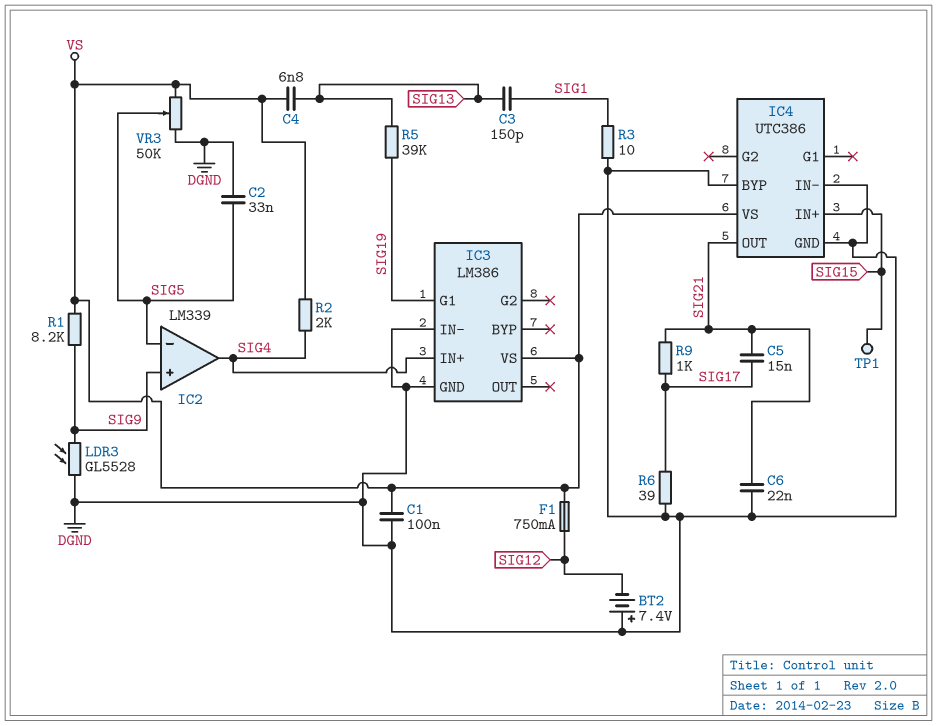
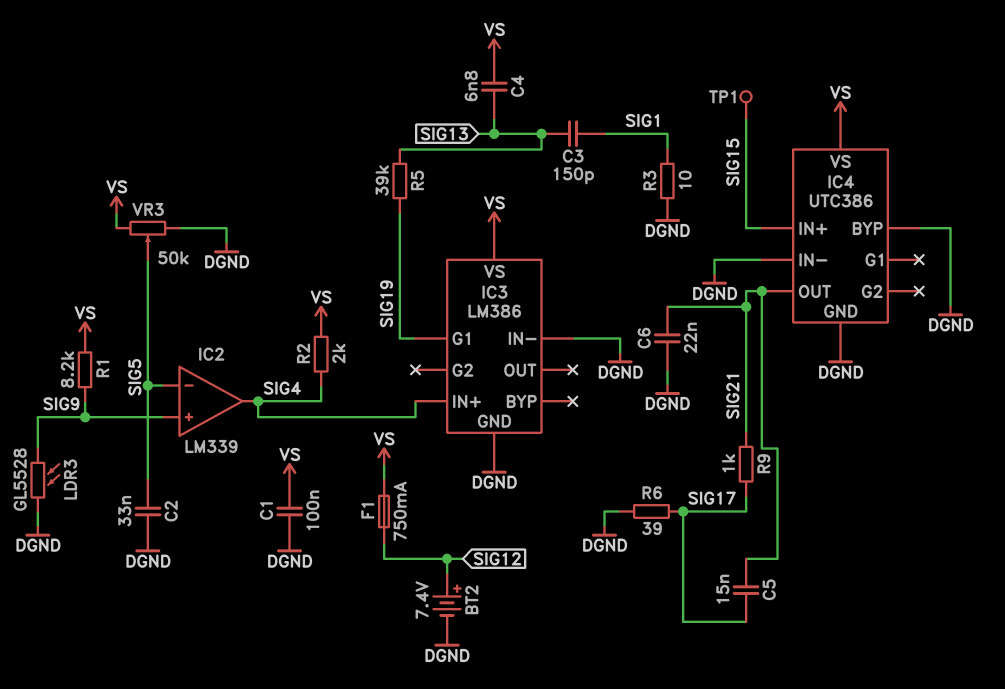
BT2: 7.4V (plus DGND, minus SIG12) -> 7.4V (plus SIG12, minus DGND)

